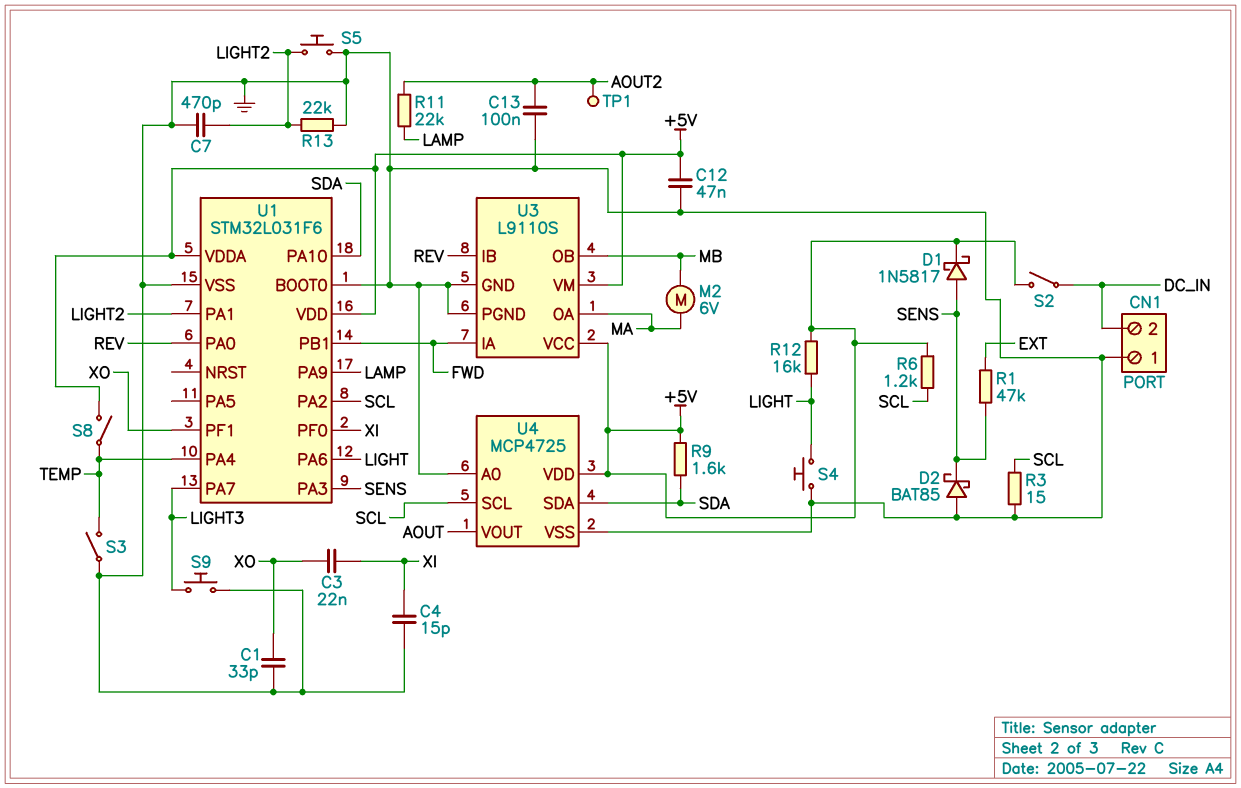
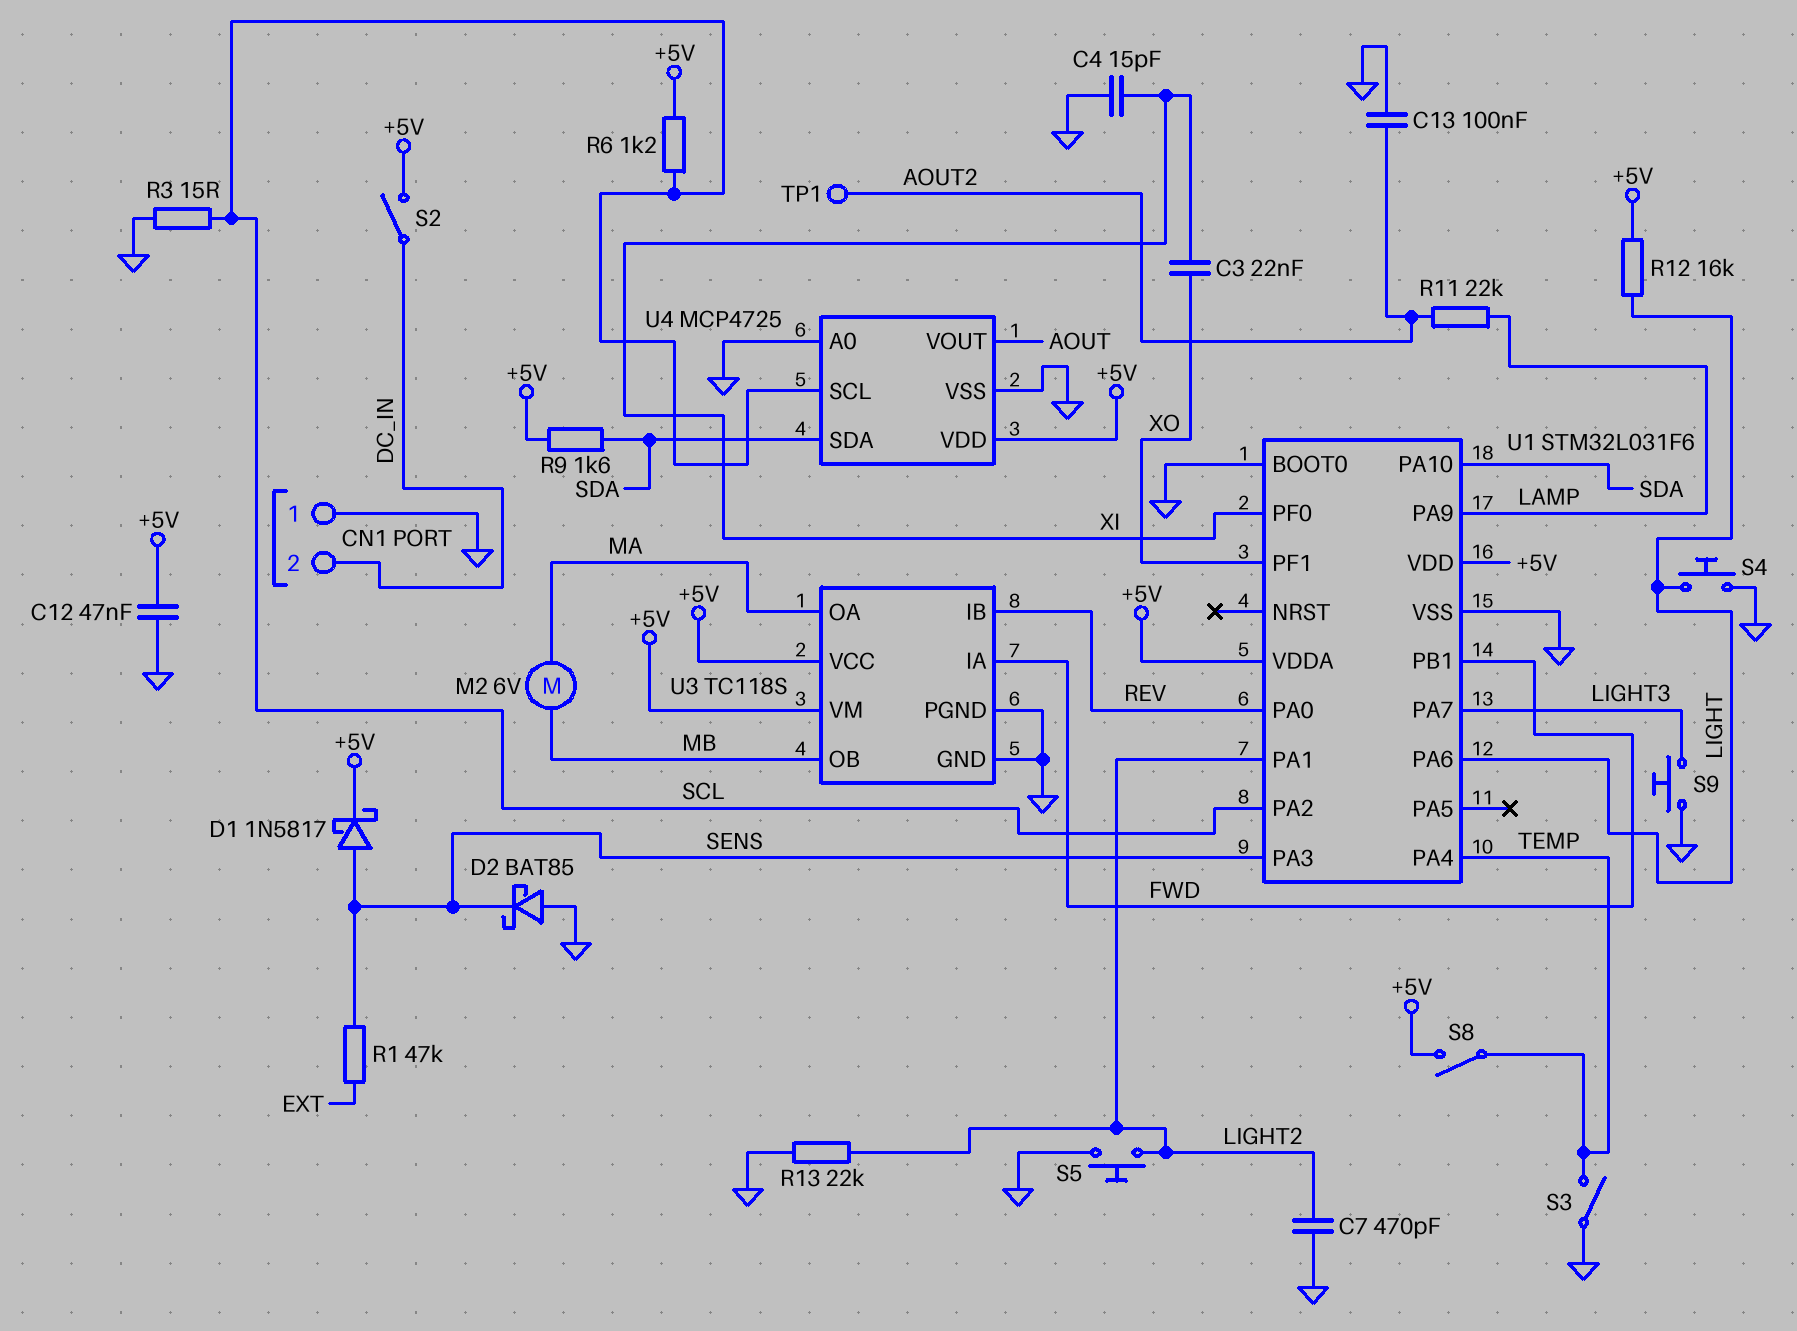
C1: 33pF (GND, XO) -> none
U3: L9110S -> TC118S

